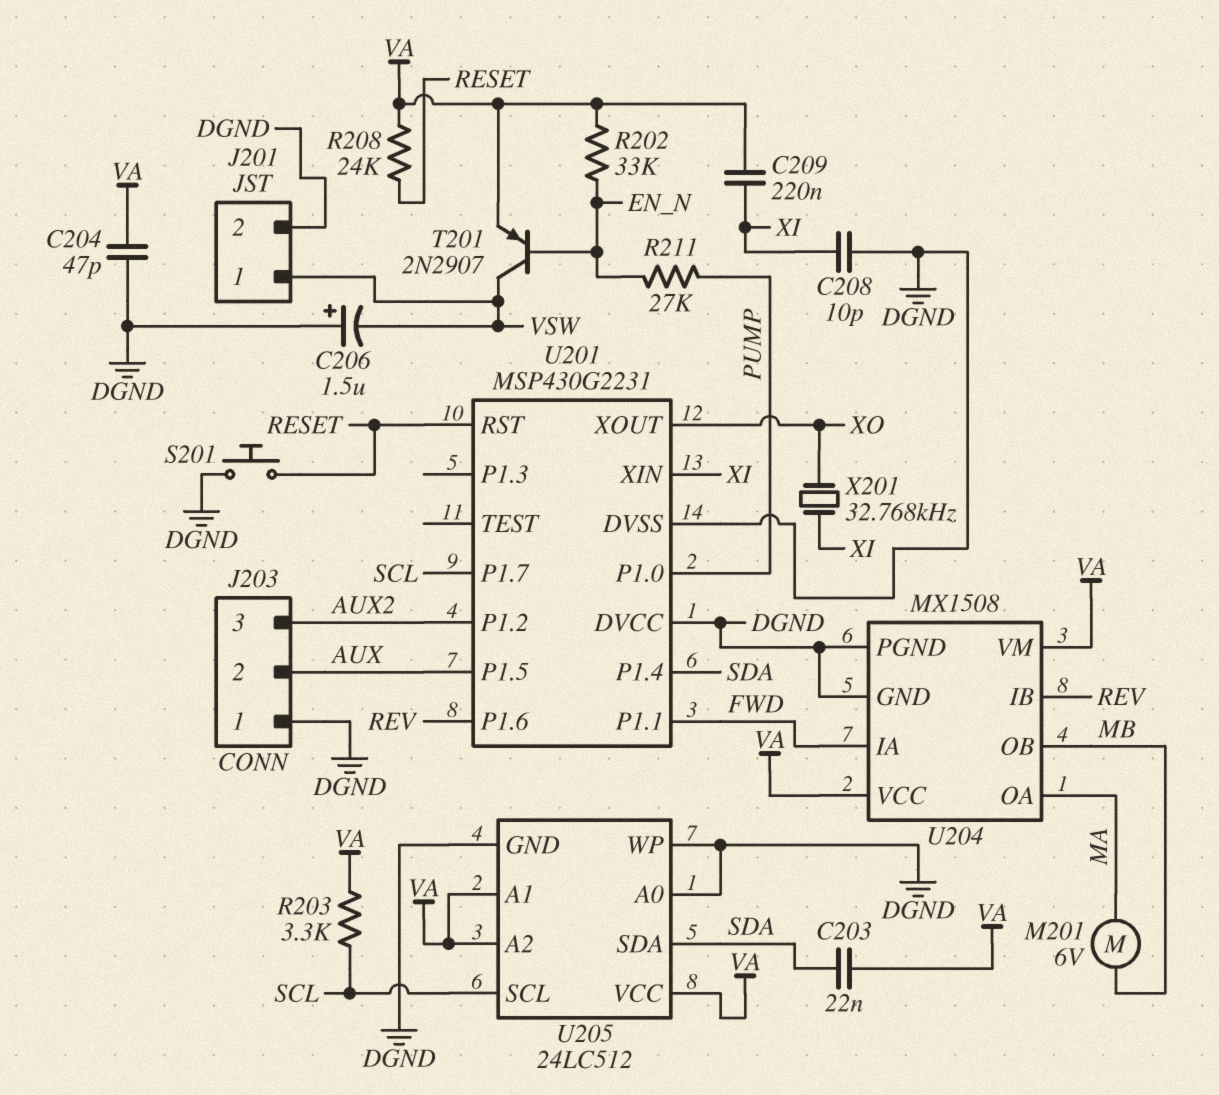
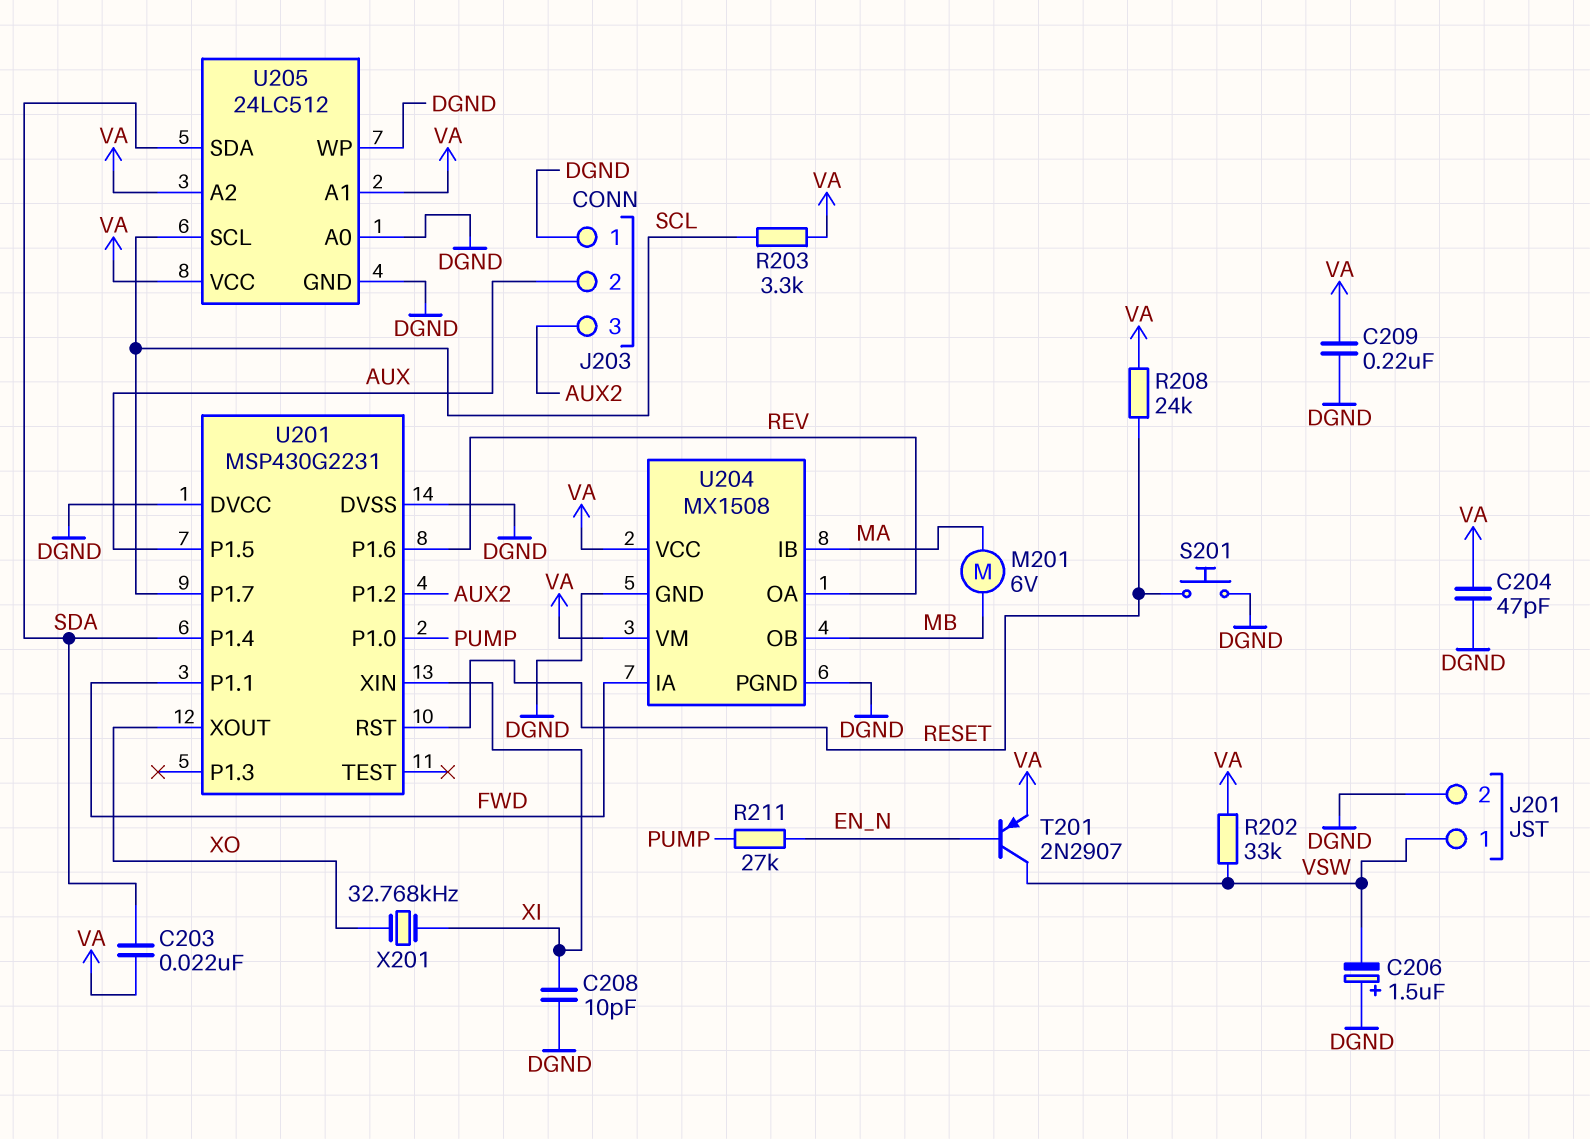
C209: 220nF (VA, XI) -> 220nF (DGND, VA)
R202: 33k (EN_N, VA) -> 33k (VA, VSW)
U204 pin IB: REV -> MA
U204 pin OA: MA -> REV

